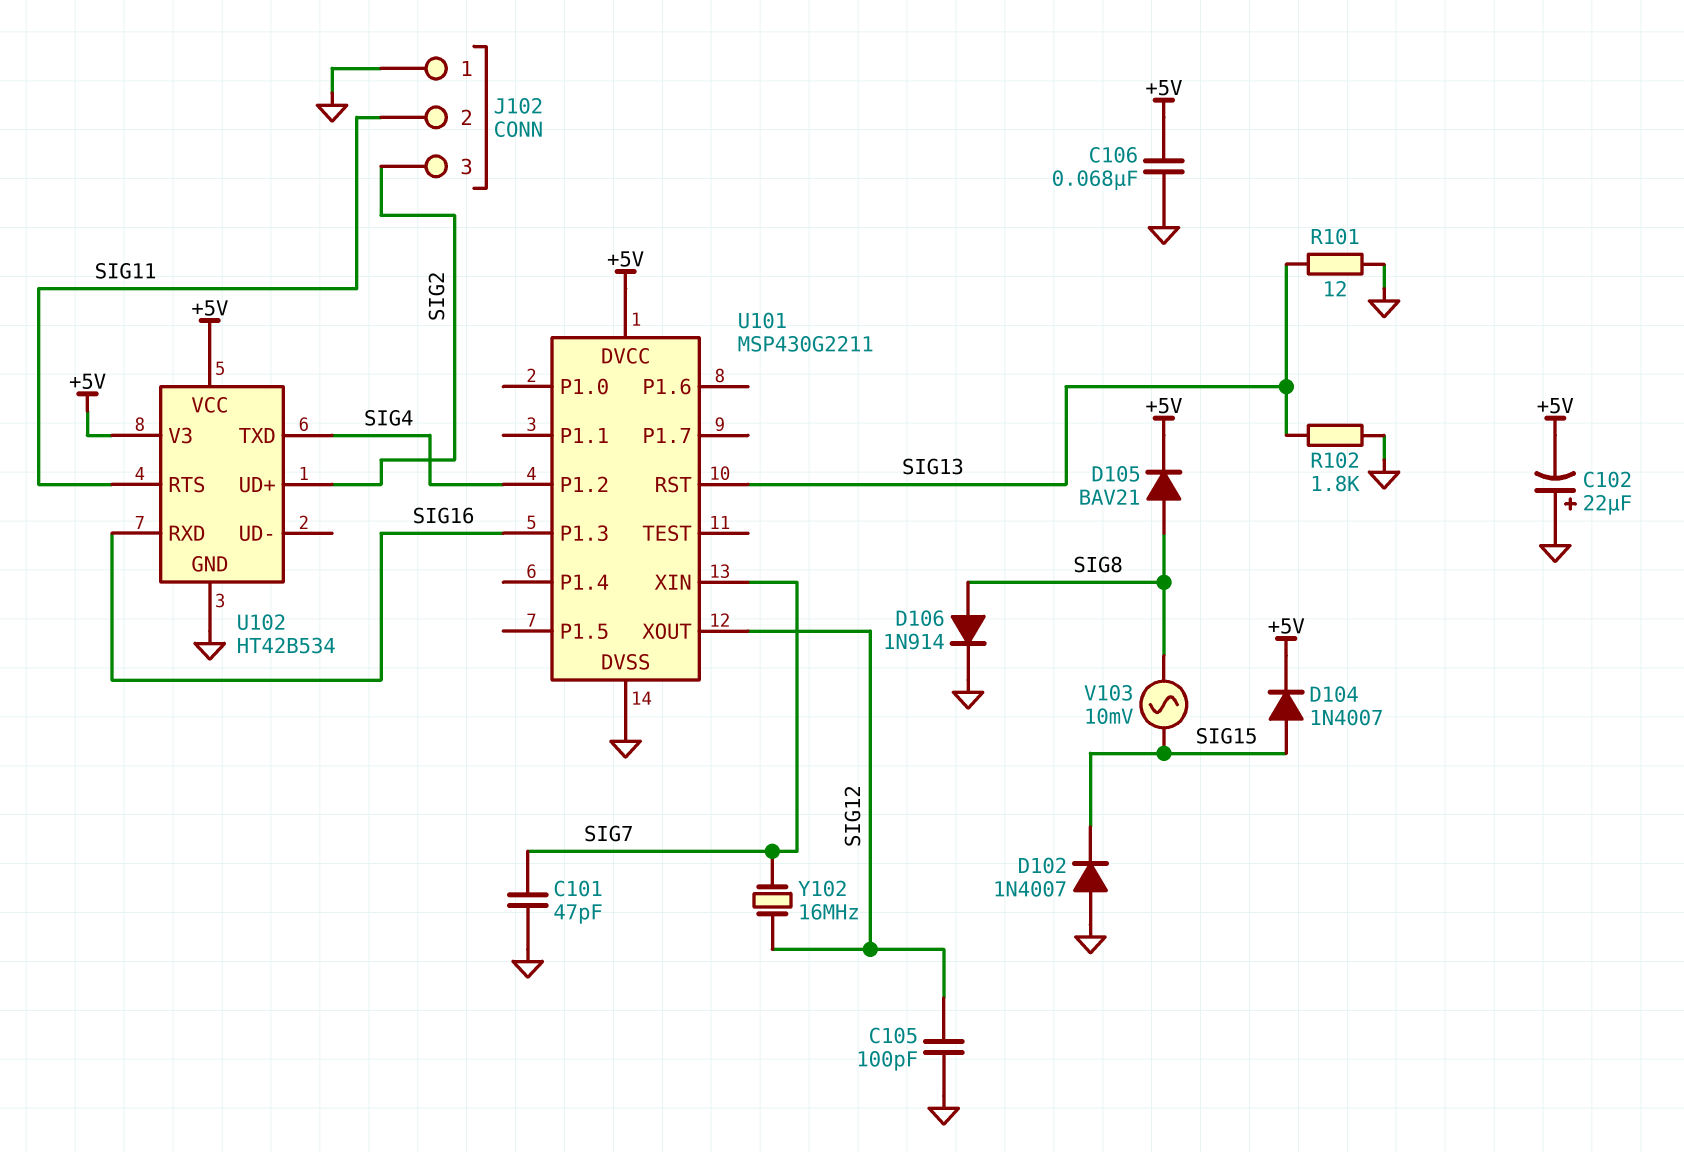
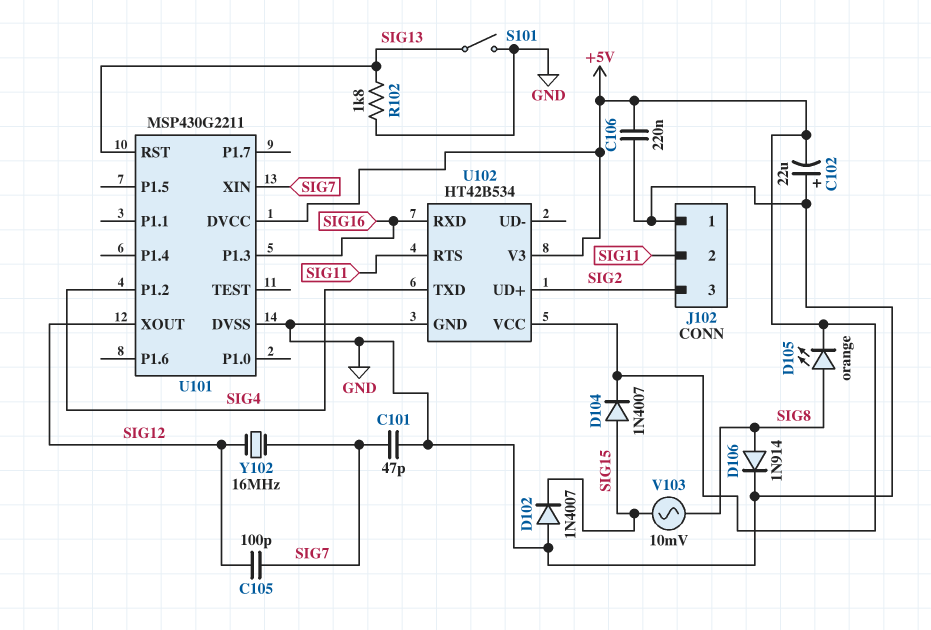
C105: 100pF (GND, SIG12) -> 100pF (SIG7, SIG12)
C106: 68nF (+5V, GND) -> 220nF (+5V, GND)
D105: diode BAV21 (A SIG8, K +5V) -> LED orange (A SIG8, K +5V)
R101: 12 (GND, SIG13) -> none
S101: none -> switch (GND, SIG13)

